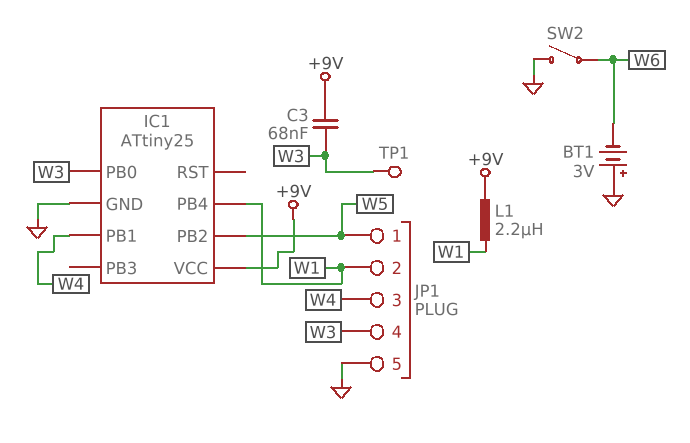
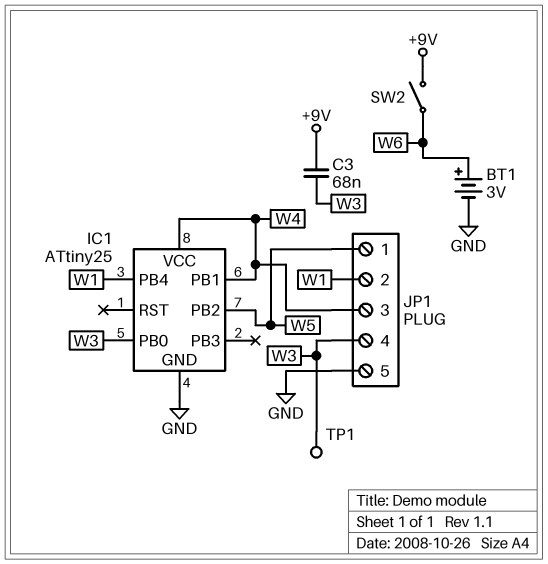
BT1: 3V (plus GND, minus W6) -> 3V (plus W6, minus GND)
IC1 pin VCC: +9V -> W4
L1: 2.2uH (+9V, W1) -> none
SW2: switch (GND, W6) -> switch (+9V, W6)

